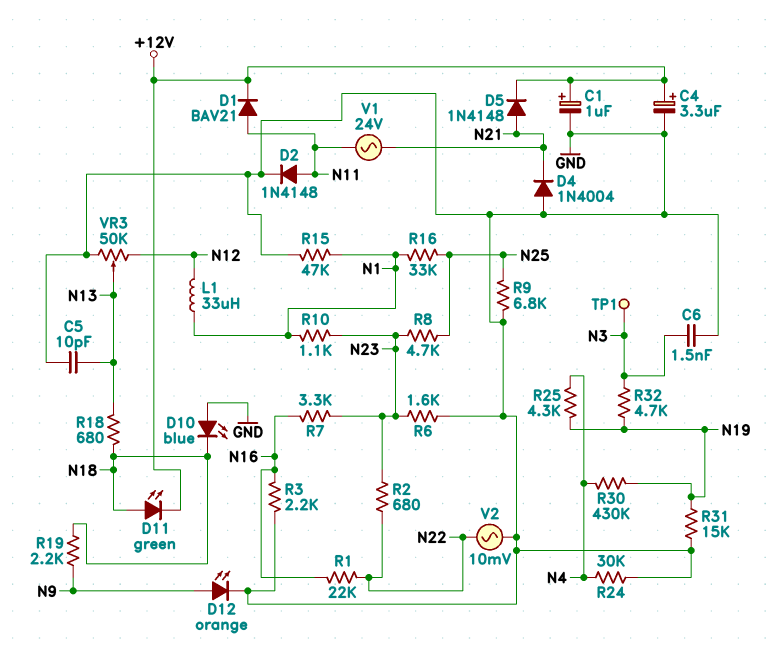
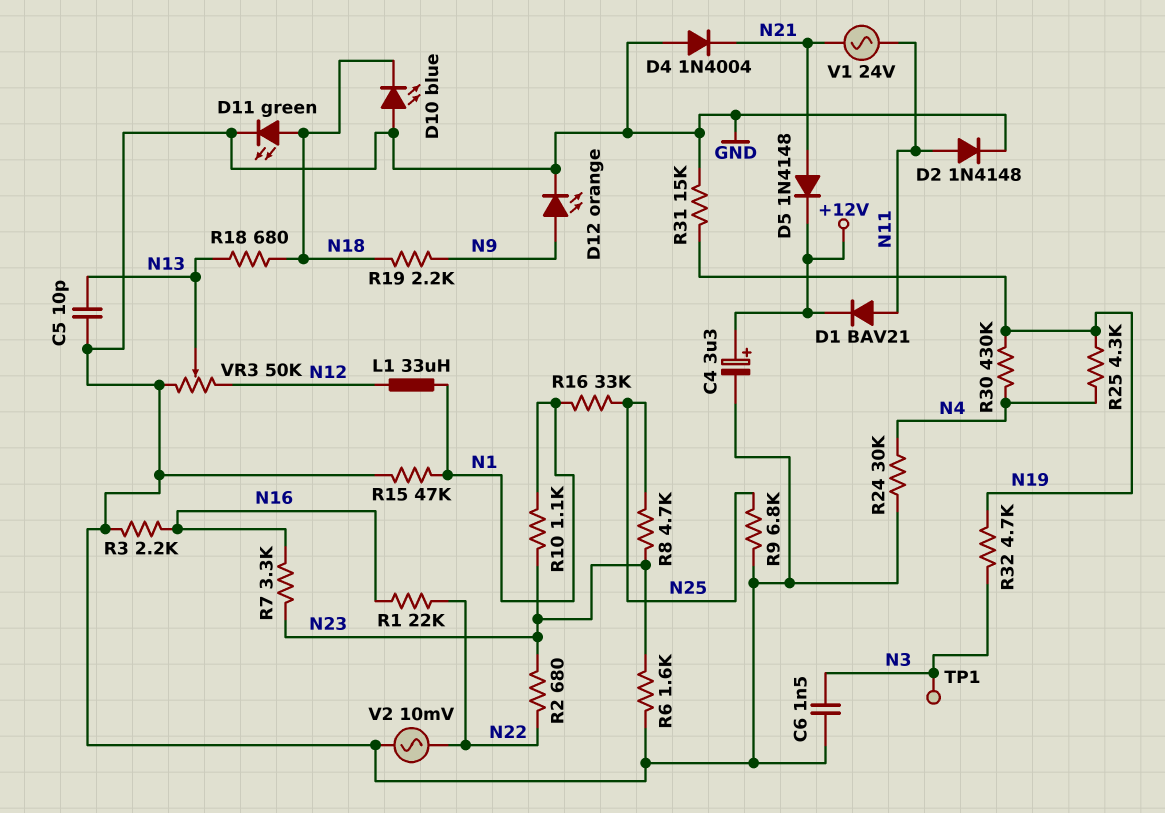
C1: 1uF (plus +12V, minus GND) -> none
D11: LED green (A N18, K +12V) -> LED green (A N18, K GND)

